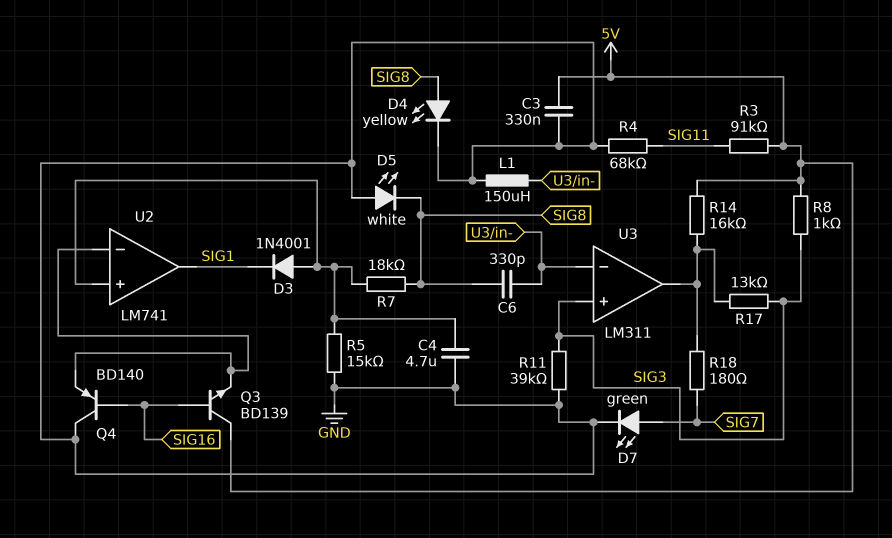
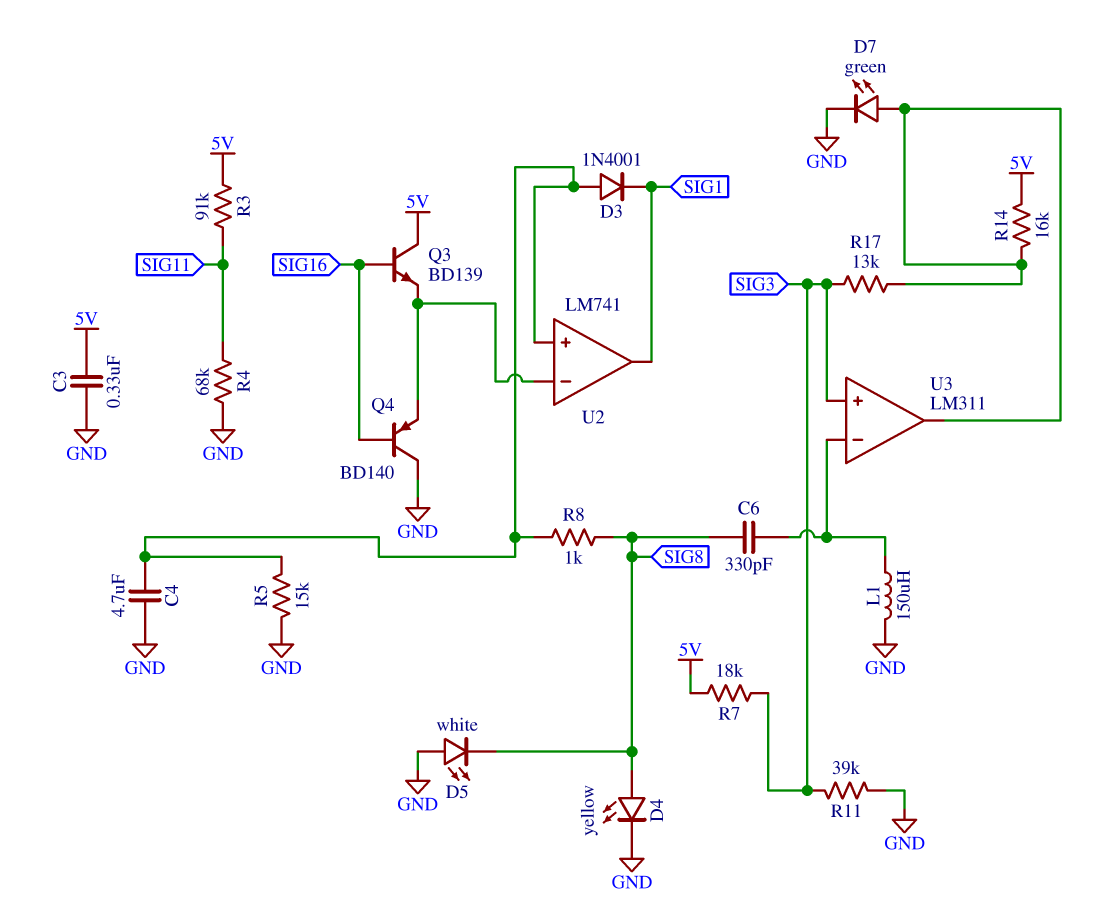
D7: LED green (A SIG7, K GND) -> LED green (A U3/out, K GND)
R7: 18k (SIG8, U2/in+) -> 18k (5V, SIG3)
R8: 1k (5V, SIG3) -> 1k (SIG8, U2/in+)
R18: 180 (SIG7, U3/out) -> none

